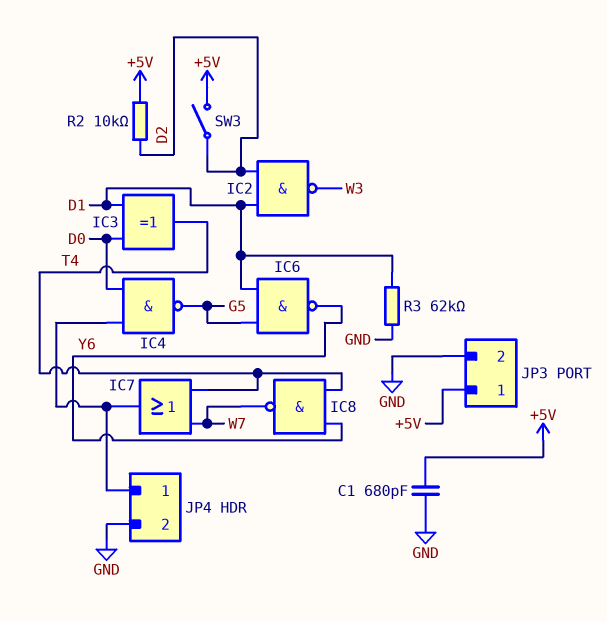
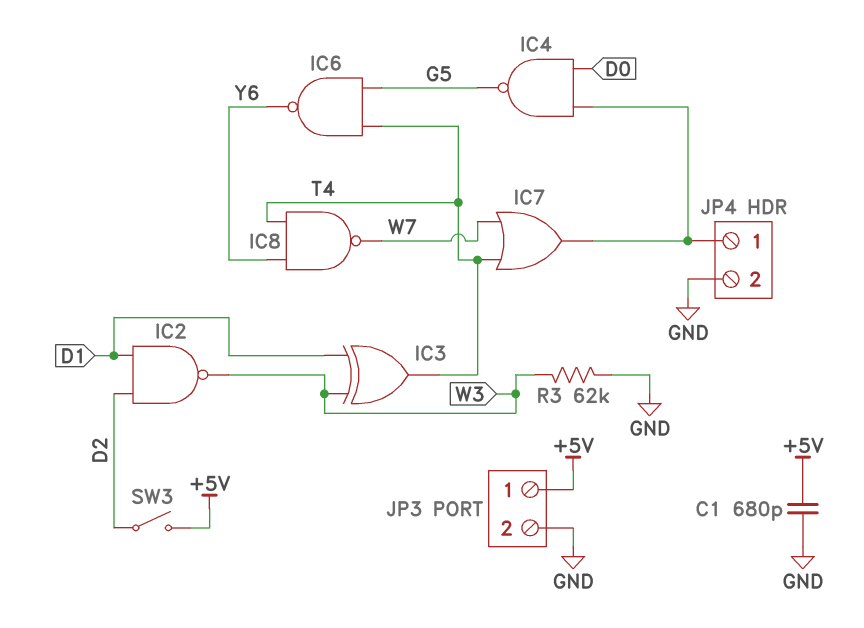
IC3: XOR (in D0, in D1, out T4) -> XOR (in D1, in W3, out T4)
IC6: NAND (in D1, in G5, out Y6) -> NAND (in G5, in T4, out Y6)
R2: 10k (+5V, D2) -> none
R3: 62k (D1, GND) -> 62k (GND, W3)

